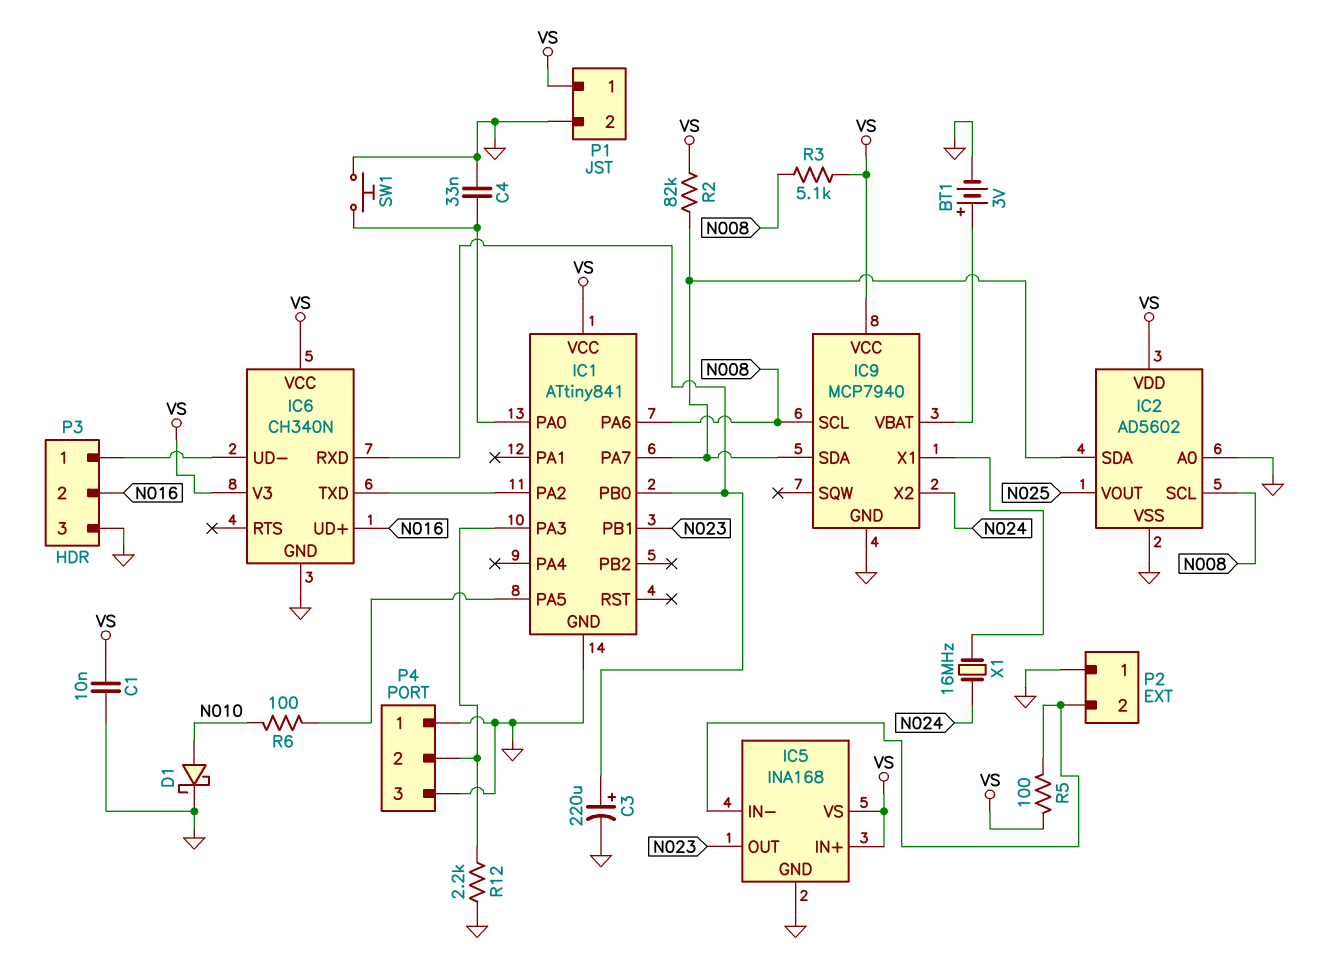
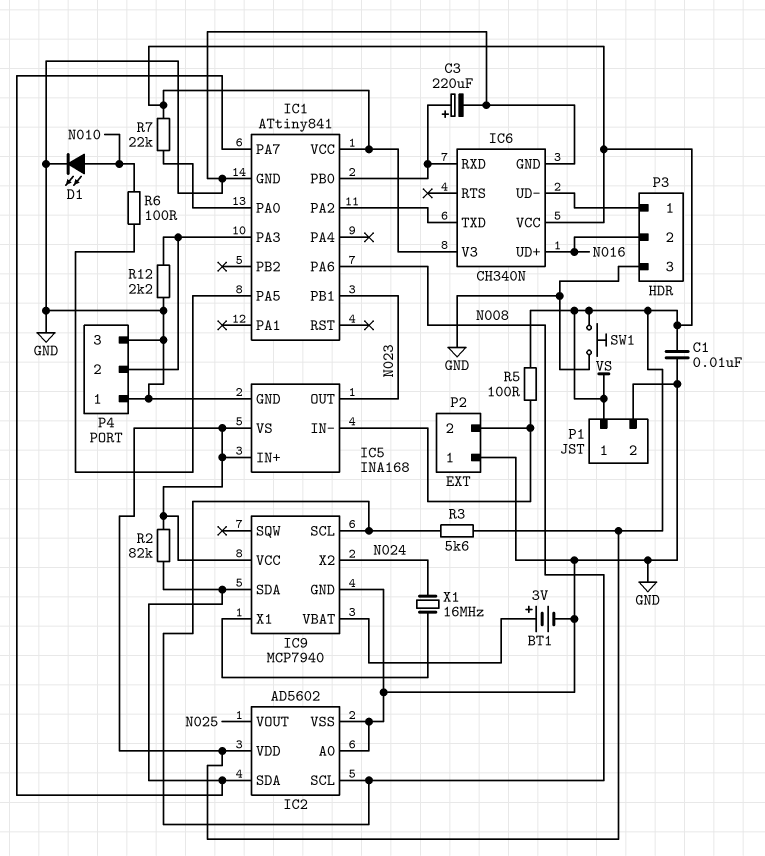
C4: 33nF (GND, IC1/PA0) -> none
D1: schottky (A N010, K GND) -> LED (A N010, K GND)
R3: 5.1k (N008, VS) -> 5.6k (N008, VS)
R7: none -> 22k (IC1/PA0, VS)
SW1: button (GND, IC1/PA0) -> button (GND, VS)

